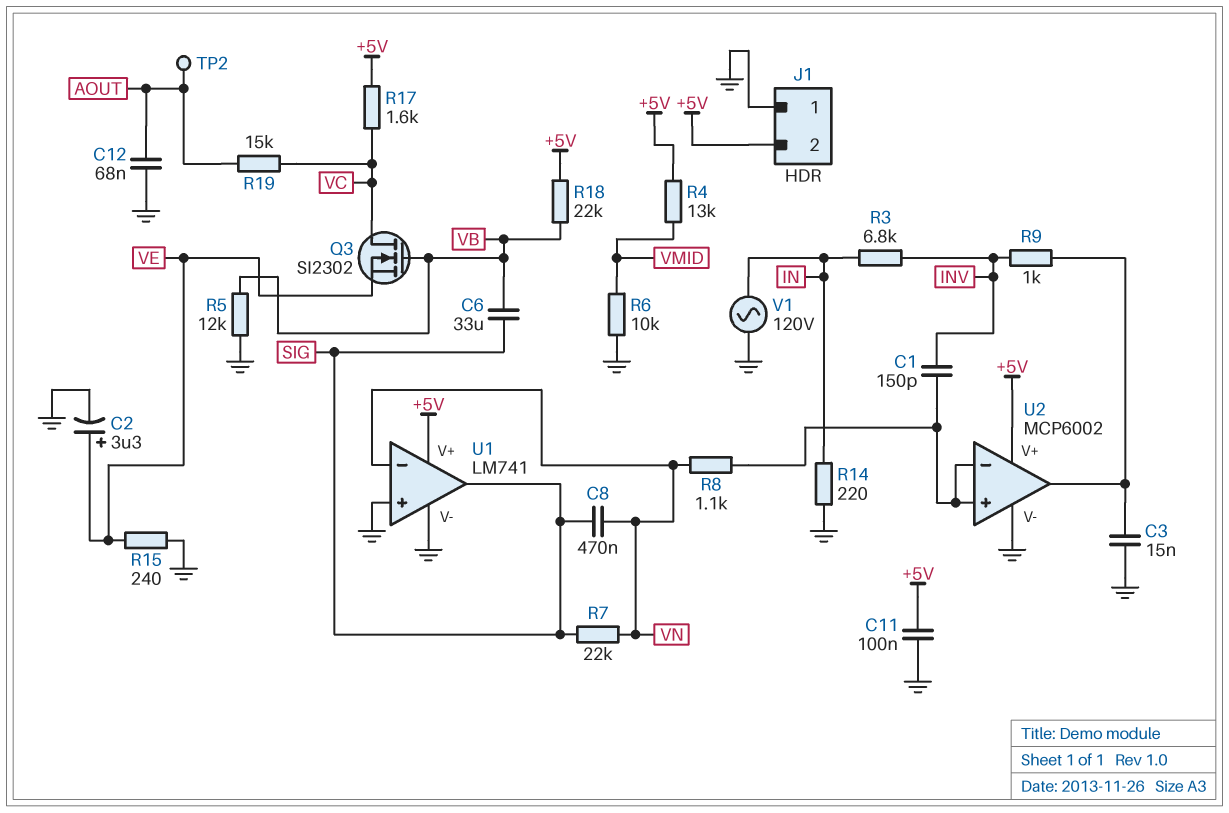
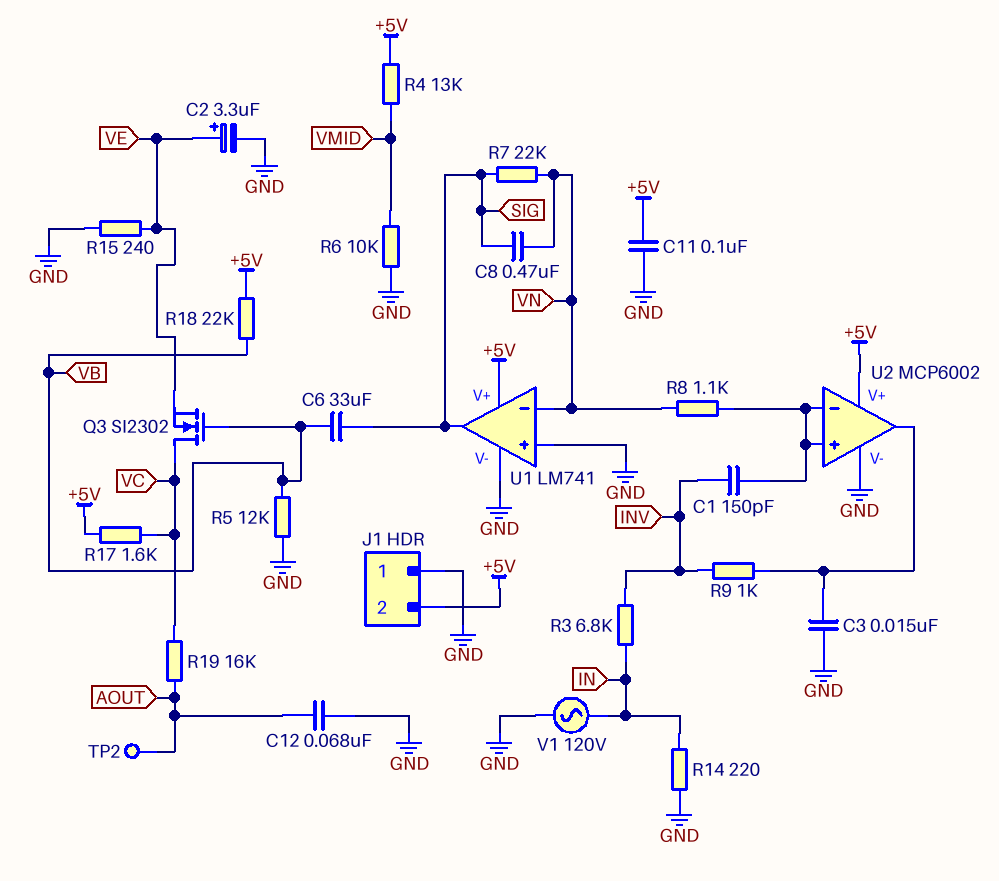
R19: 15k (AOUT, VC) -> 16k (AOUT, VC)

